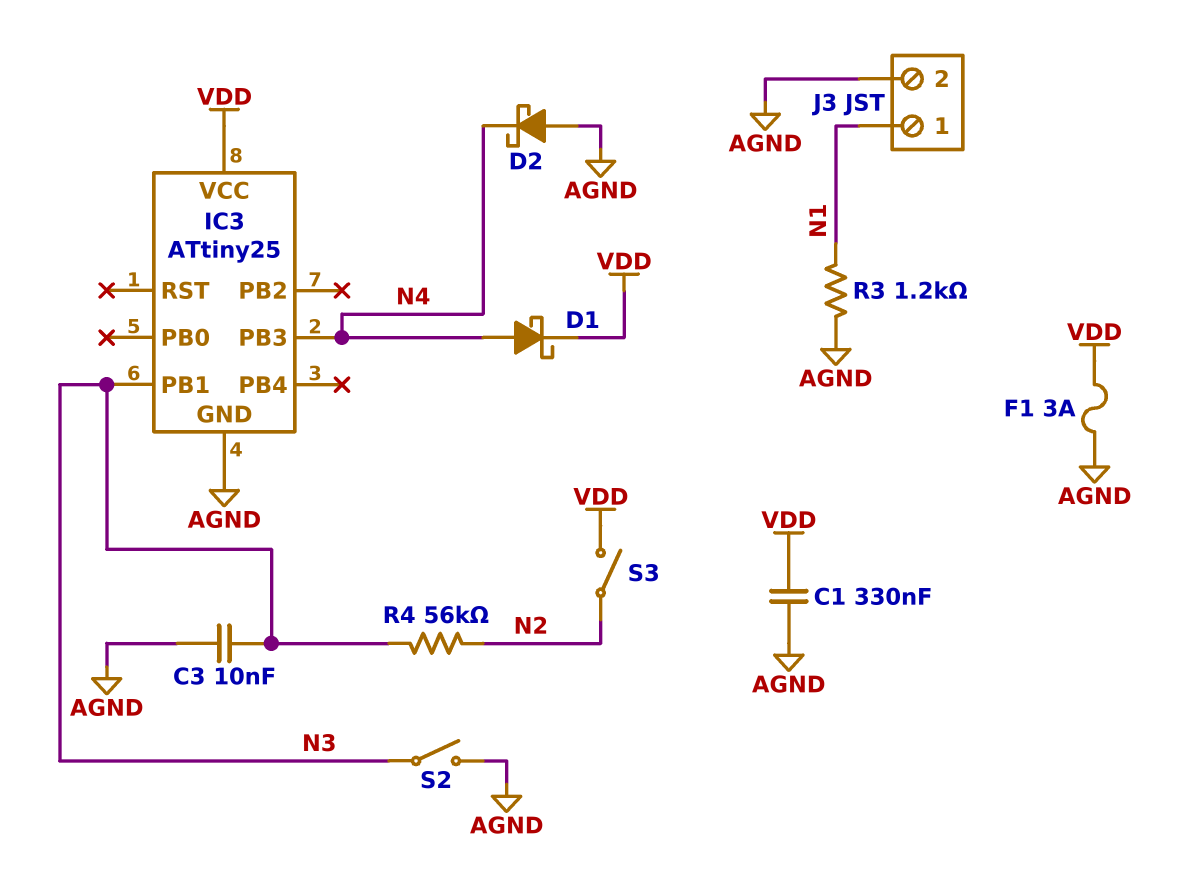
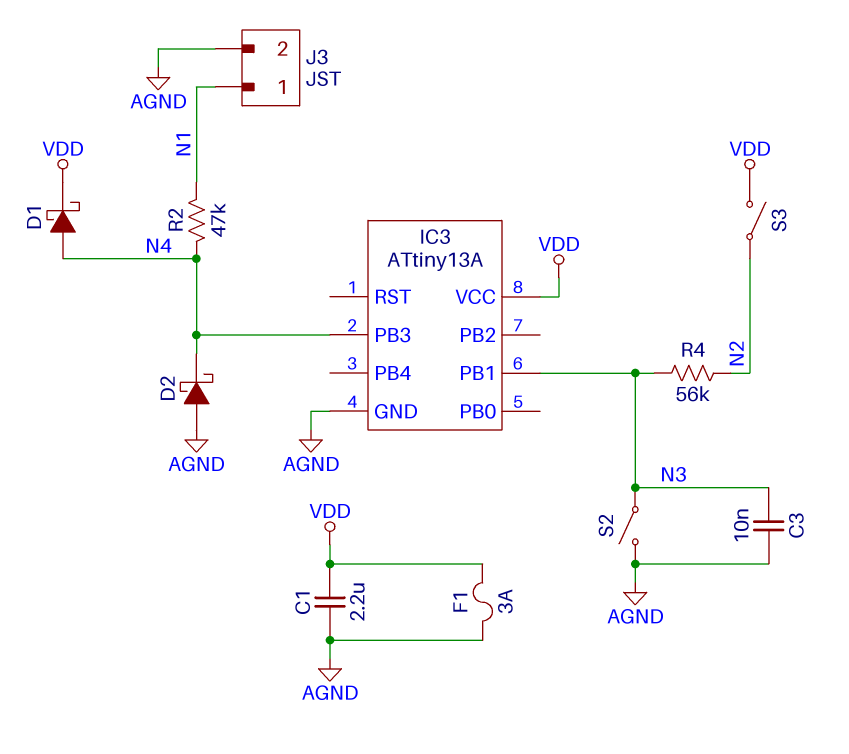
C1: 330nF (AGND, VDD) -> 2.2uF (AGND, VDD)
IC3: ATtiny25 -> ATtiny13A
R2: none -> 47k (N1, N4)
R3: 1.2k (AGND, N1) -> none

